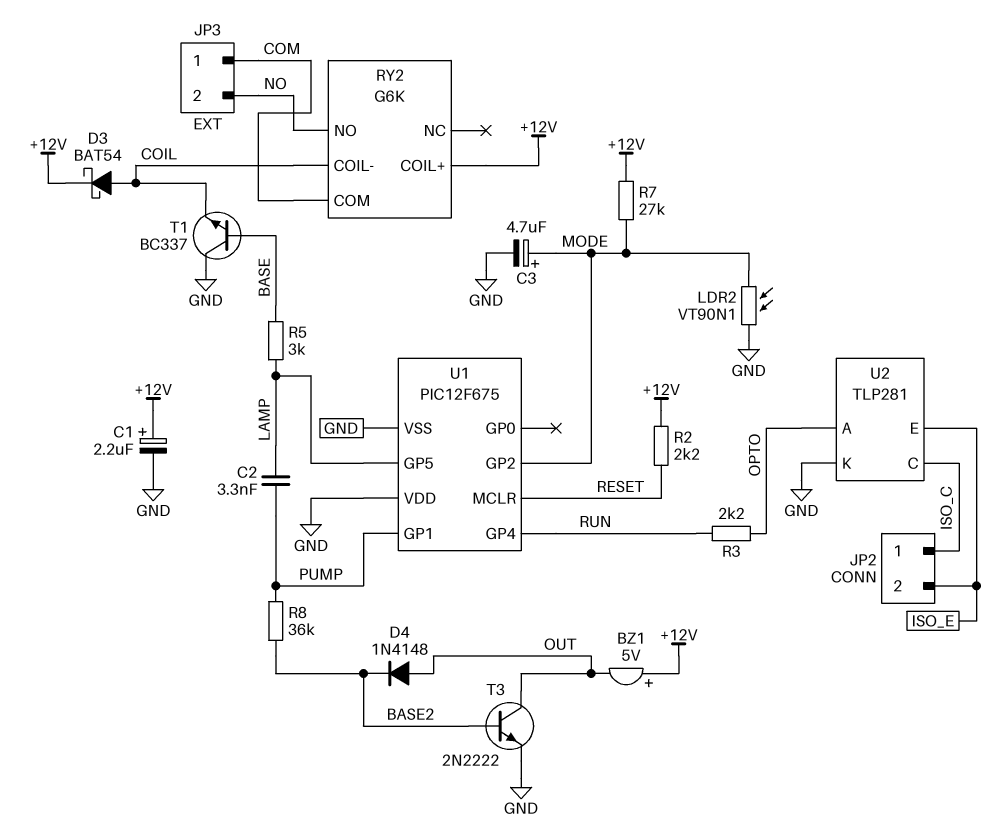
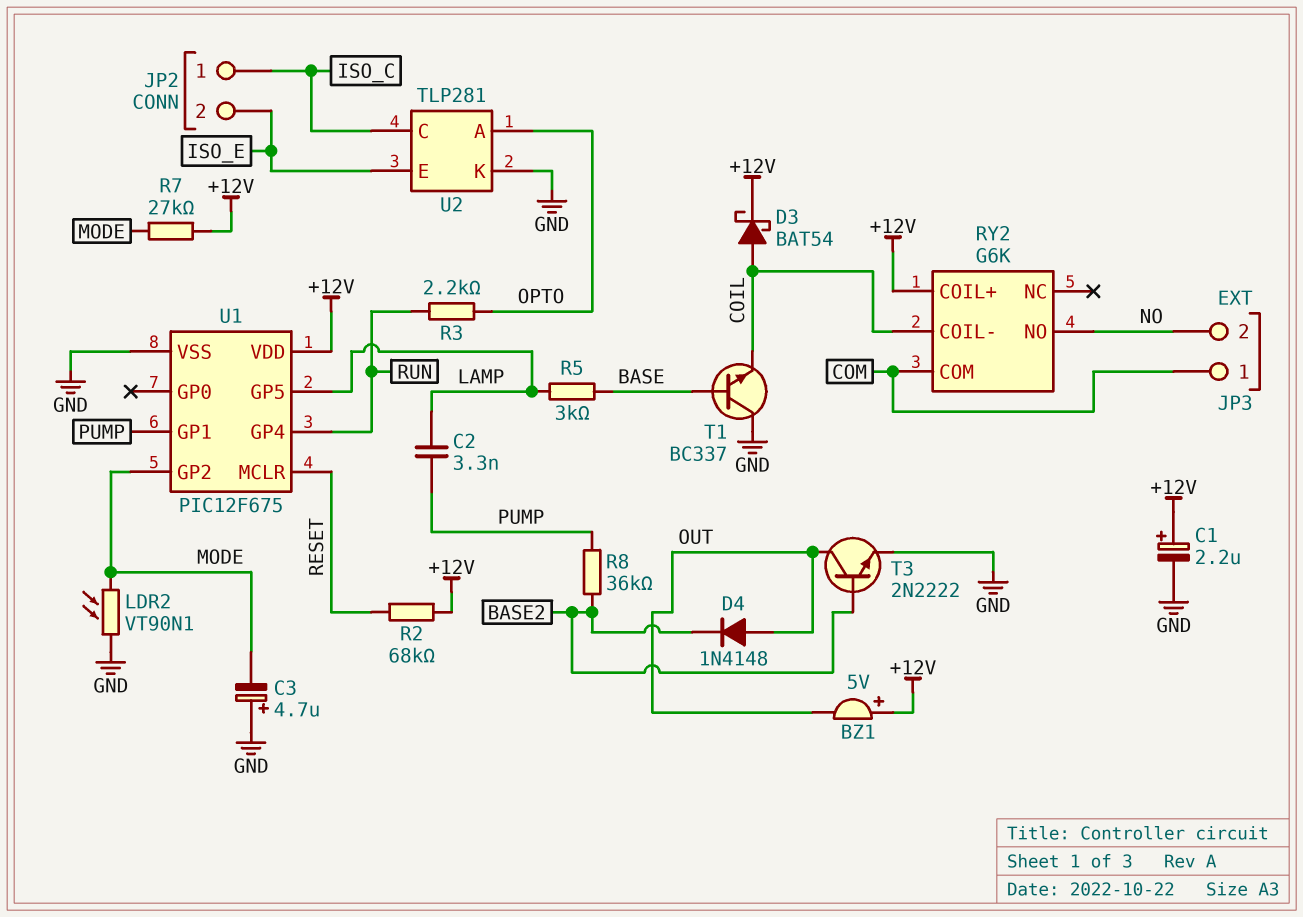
C3: 4.7uF (plus MODE, minus GND) -> 4.7uF (plus GND, minus MODE)
R2: 2.2k (+12V, RESET) -> 68k (+12V, RESET)
U1 pin VDD: GND -> +12V

